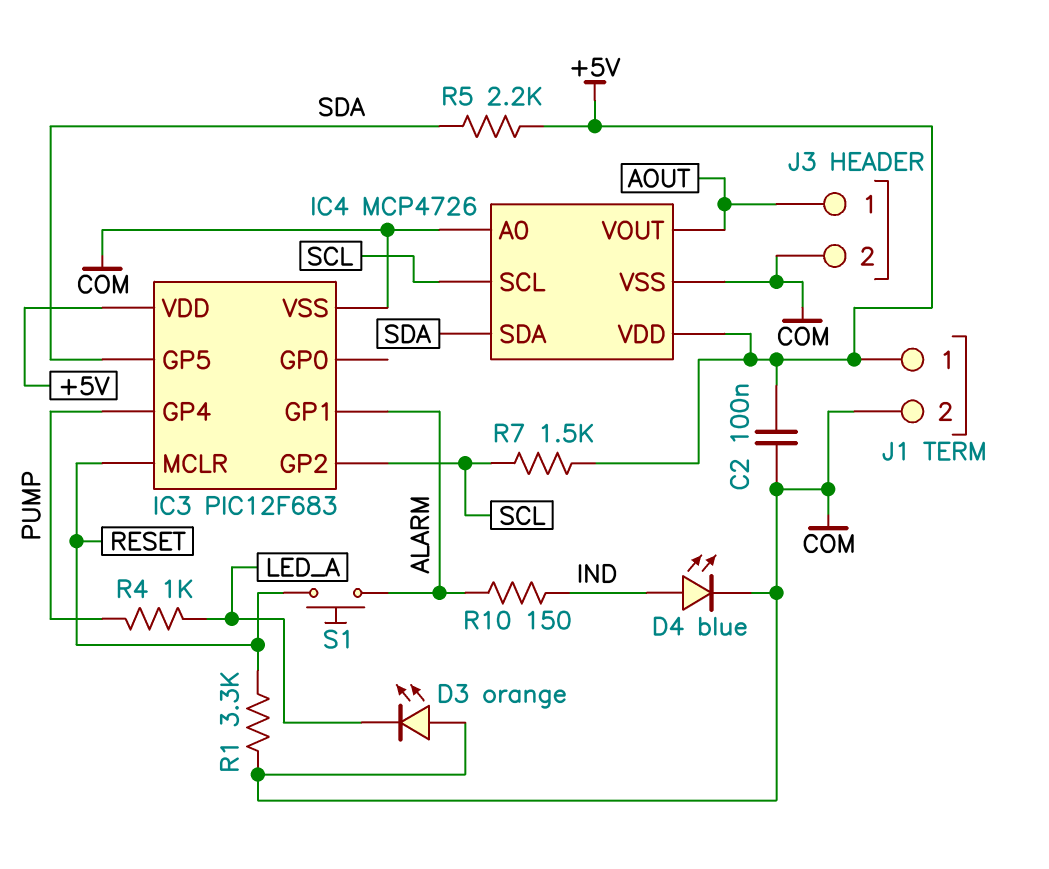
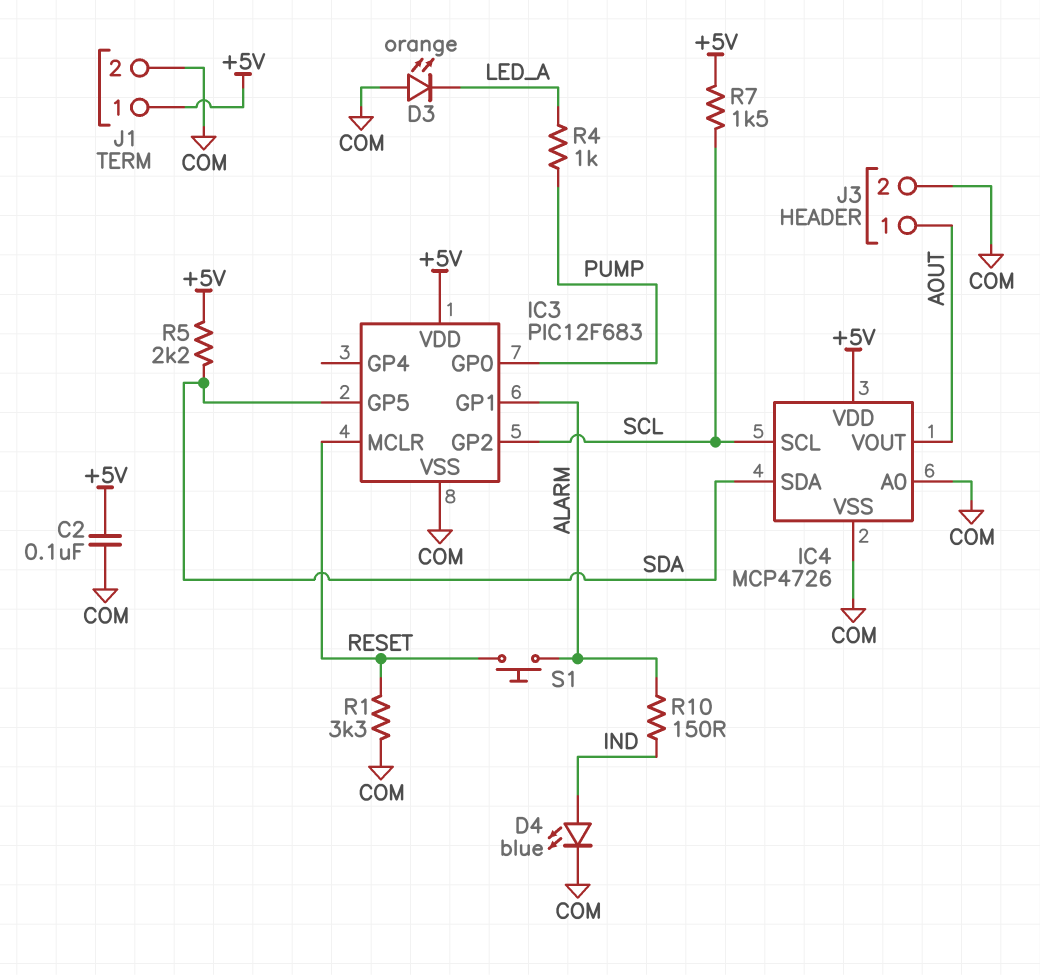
IC3 pin GP0: none -> PUMP
IC3 pin GP4: PUMP -> none

